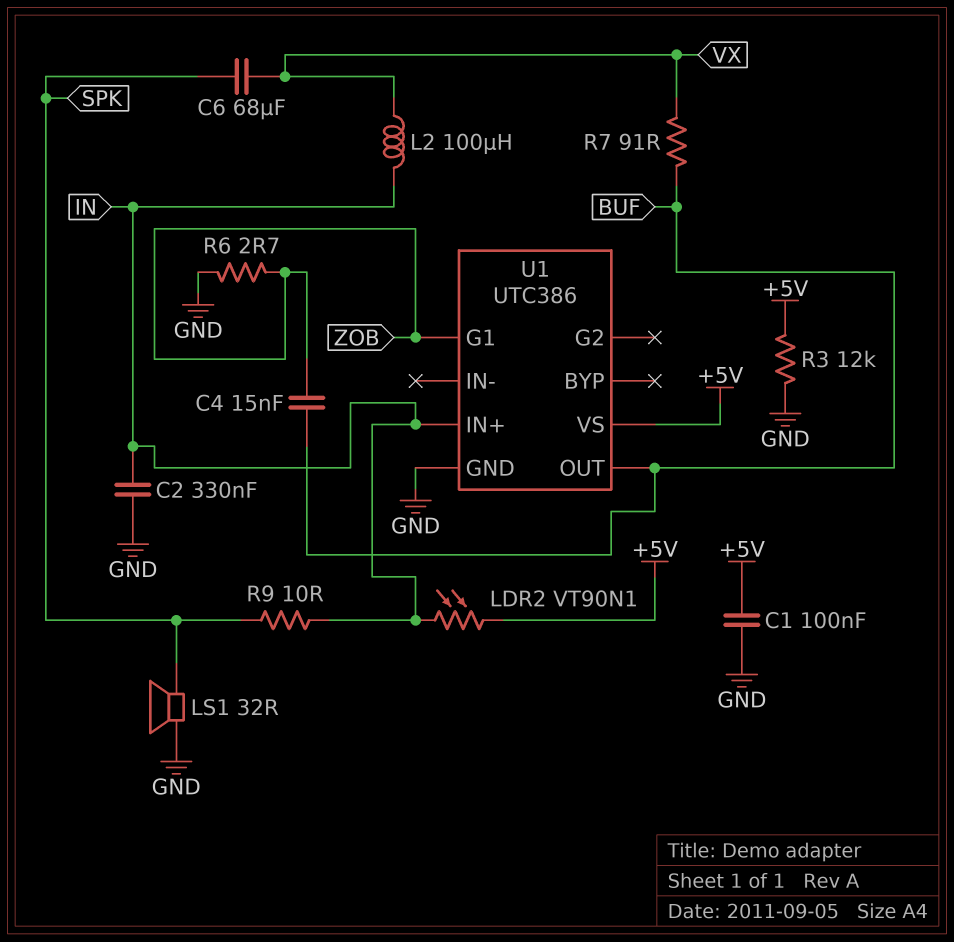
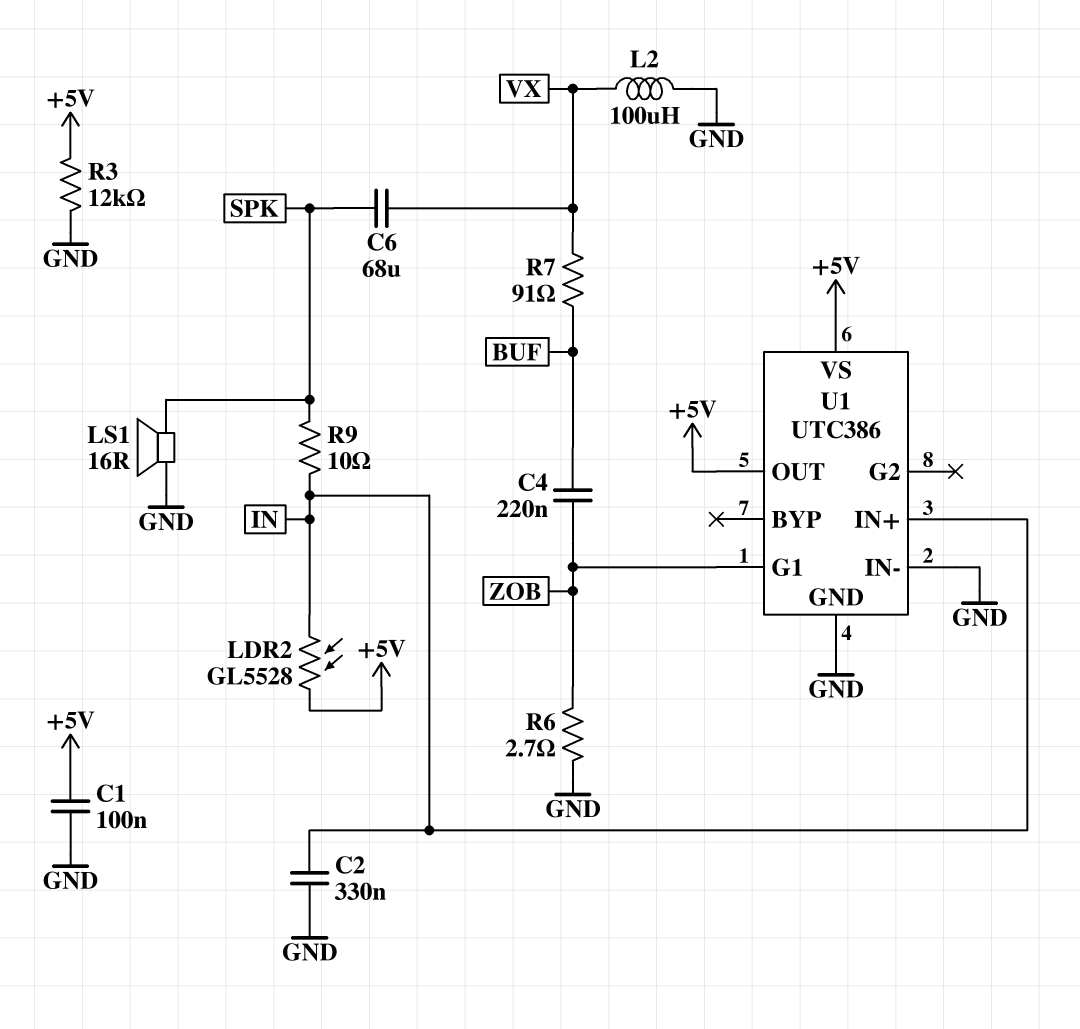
C4: 15nF (BUF, ZOB) -> 220nF (BUF, ZOB)
L2: 100uH (IN, VX) -> 100uH (GND, VX)
LDR2: VT90N1 (+5V, IN) -> GL5528 (+5V, IN)
LS1: speaker 32R (GND, SPK) -> speaker 16R (GND, SPK)
U1 pin IN-: none -> GND
U1 pin OUT: BUF -> +5V

